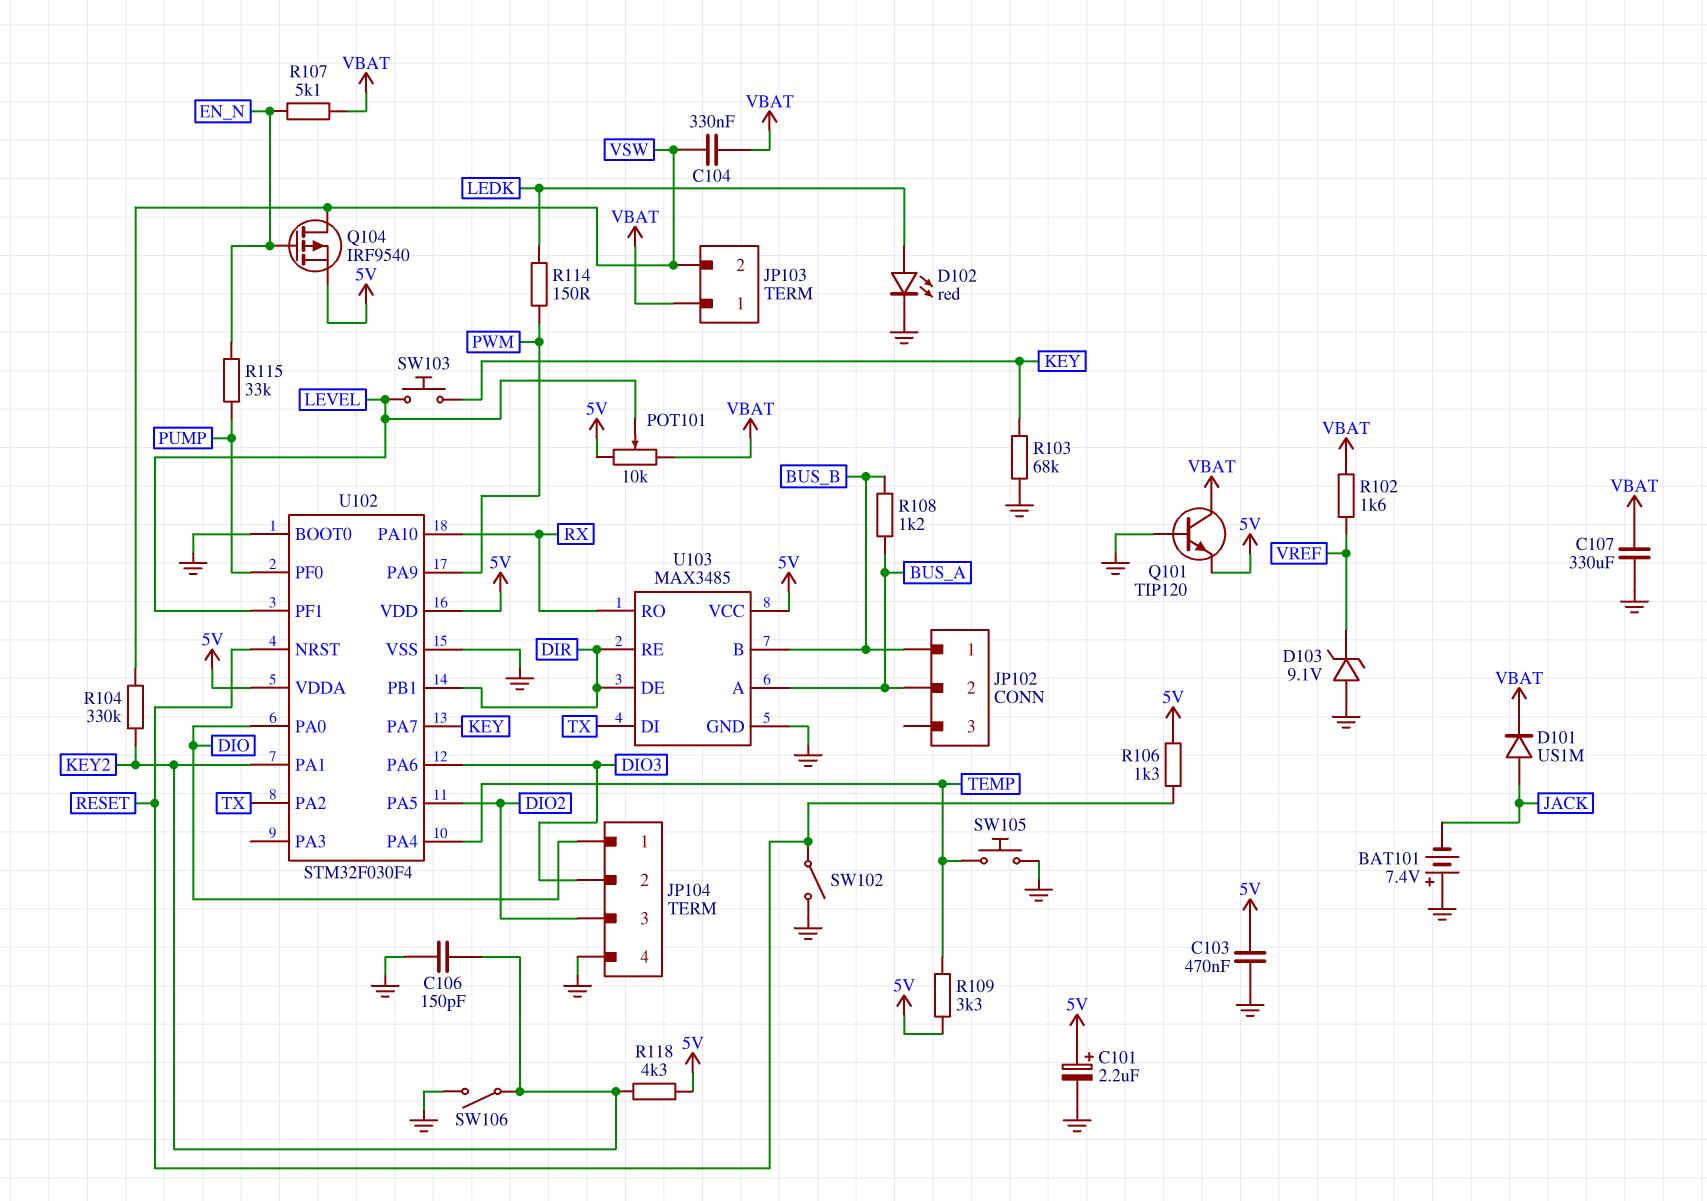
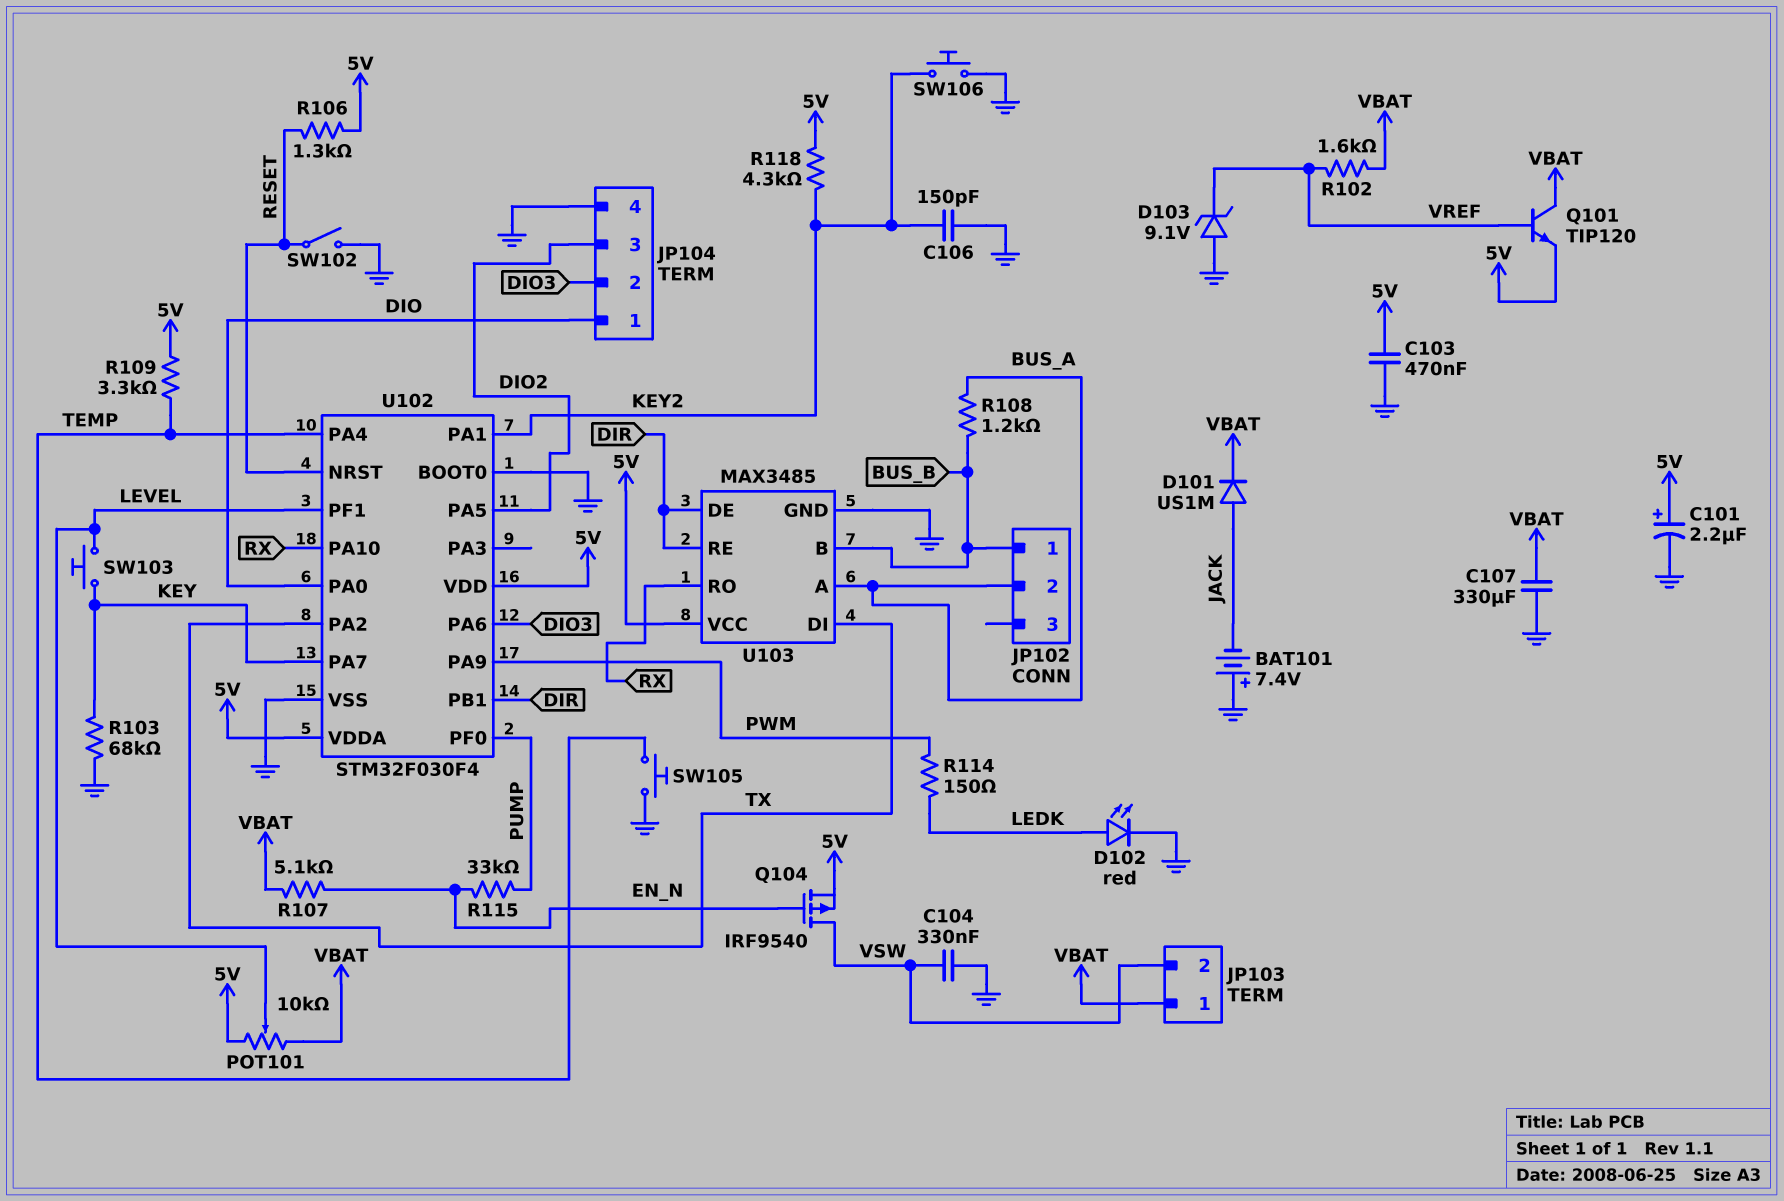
C104: 330nF (VBAT, VSW) -> 330nF (GND, VSW)
Q101: NPN TIP120 (B GND, C VBAT, E 5V) -> NPN TIP120 (B VREF, C VBAT, E 5V)
R104: 330k (KEY2, VSW) -> none
SW106: switch (GND, KEY2) -> button (GND, KEY2)

